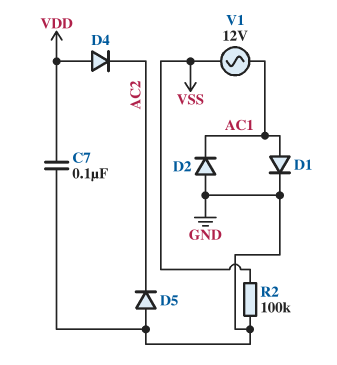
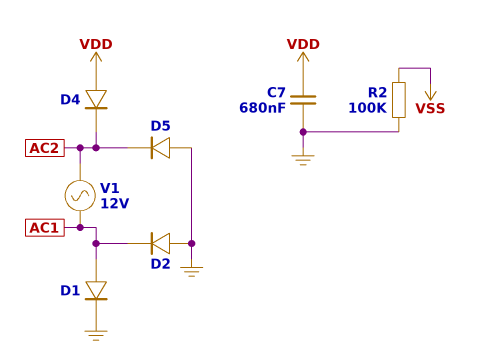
C7: 100nF (GND, VDD) -> 680nF (GND, VDD)
V1: AC 12V (AC1, VSS) -> AC 12V (AC1, AC2)

